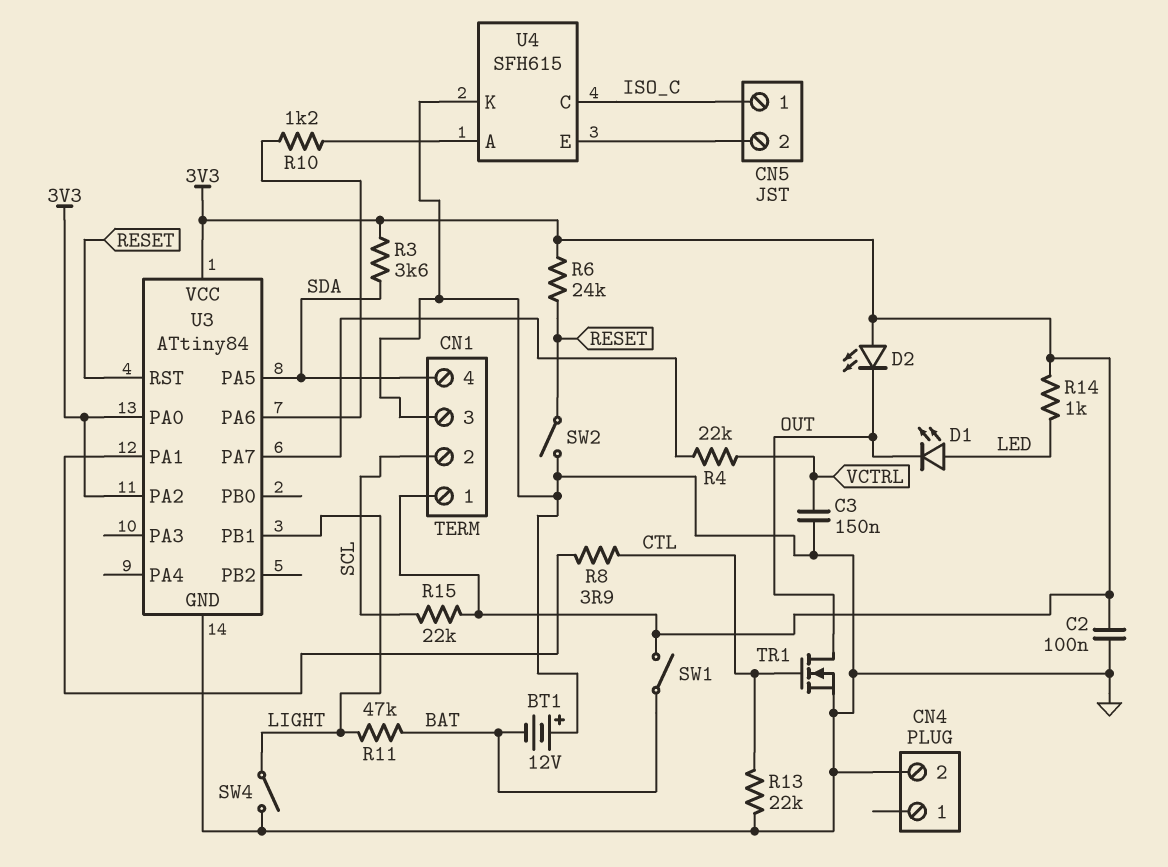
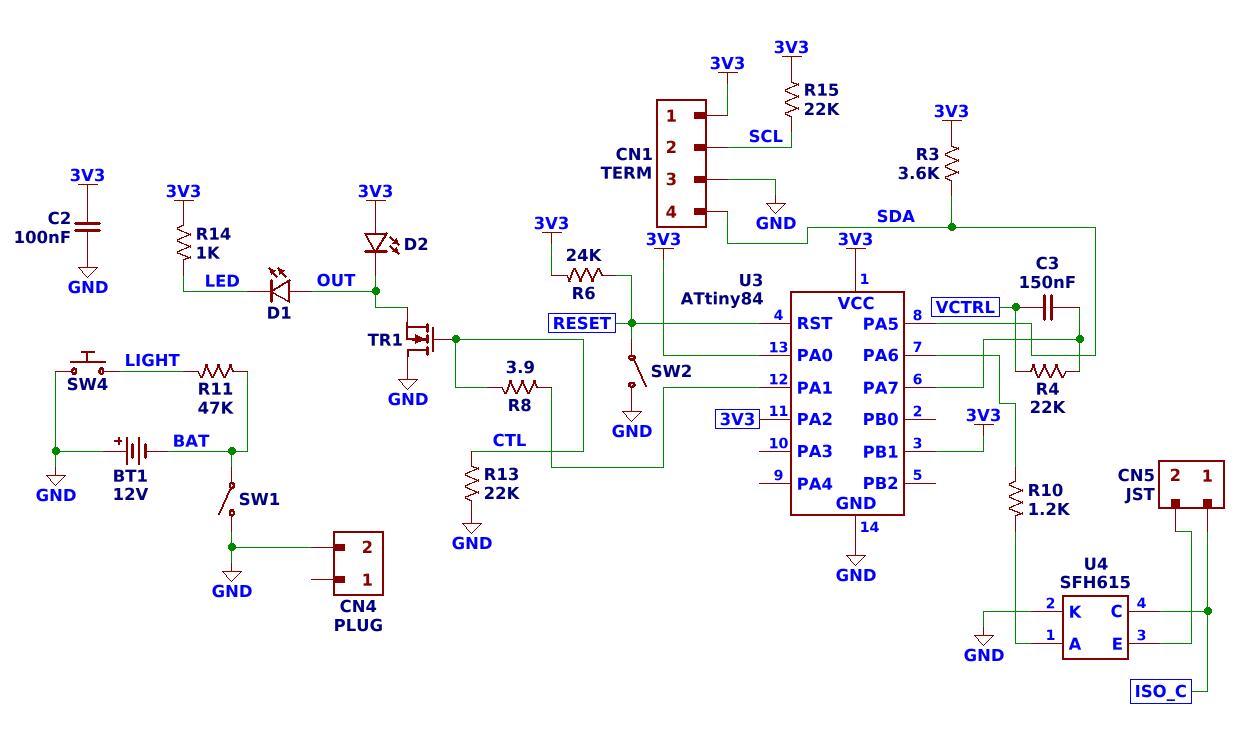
C3: 150nF (GND, VCTRL) -> 150nF (U3/PA7, VCTRL)
D1: LED (A LED, K OUT) -> LED (A OUT, K LED)
SW1: switch (3V3, BAT) -> switch (BAT, GND)
SW4: switch (GND, LIGHT) -> button (GND, LIGHT)
TR1: NMOS (G CTL, D OUT, S GND) -> NMOS (G CTL, D GND, S OUT)
U3 pin PB1: LIGHT -> 3V3

